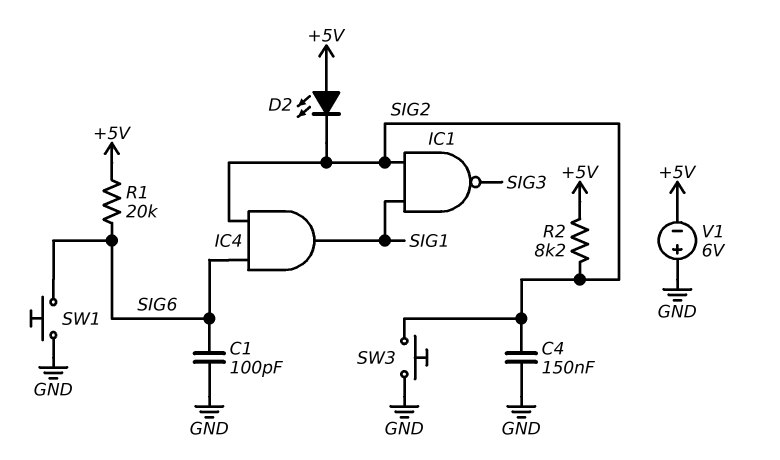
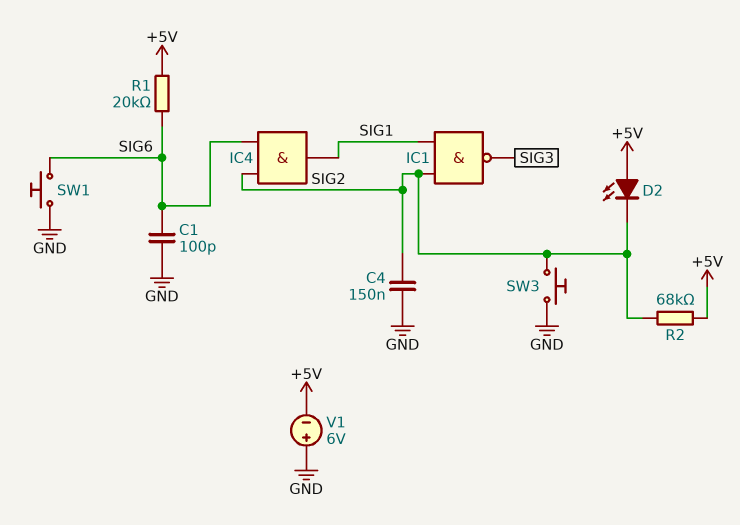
R2: 8.2k (+5V, SIG2) -> 68k (+5V, SIG2)

